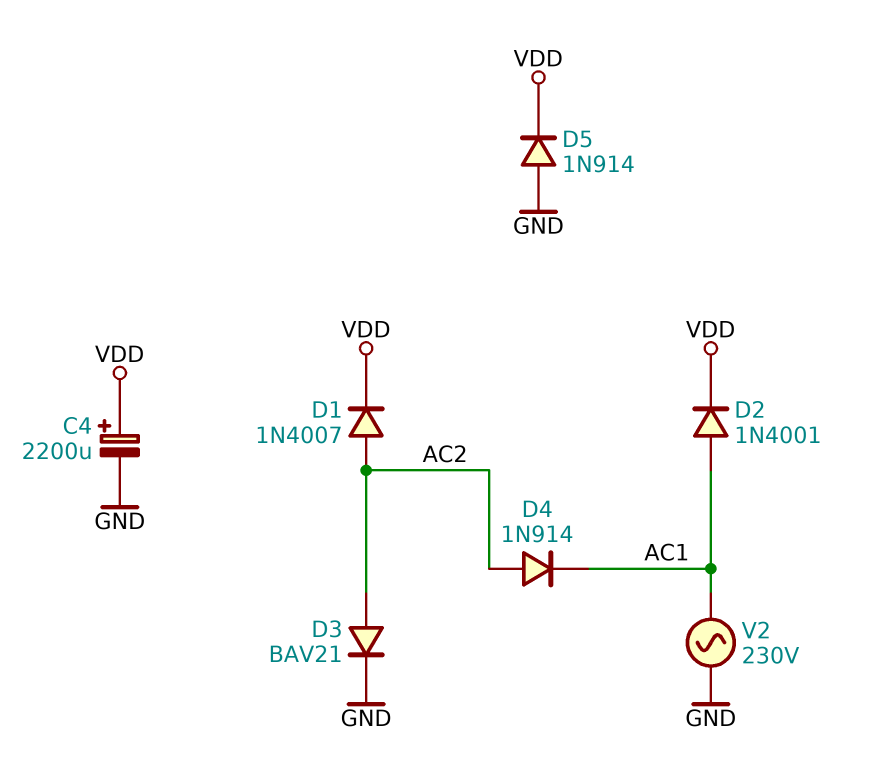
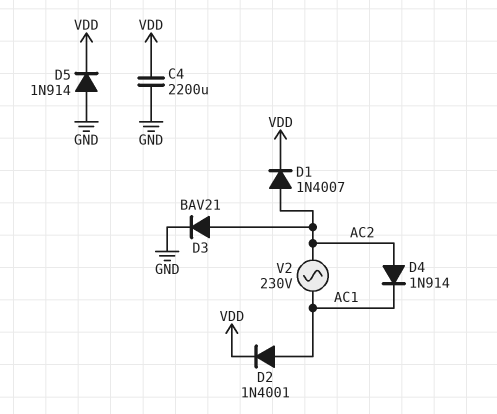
C4: 2200uF (plus VDD, minus GND) -> 2200uF (GND, VDD)
V2: AC 230V (AC1, GND) -> AC 230V (AC1, AC2)

